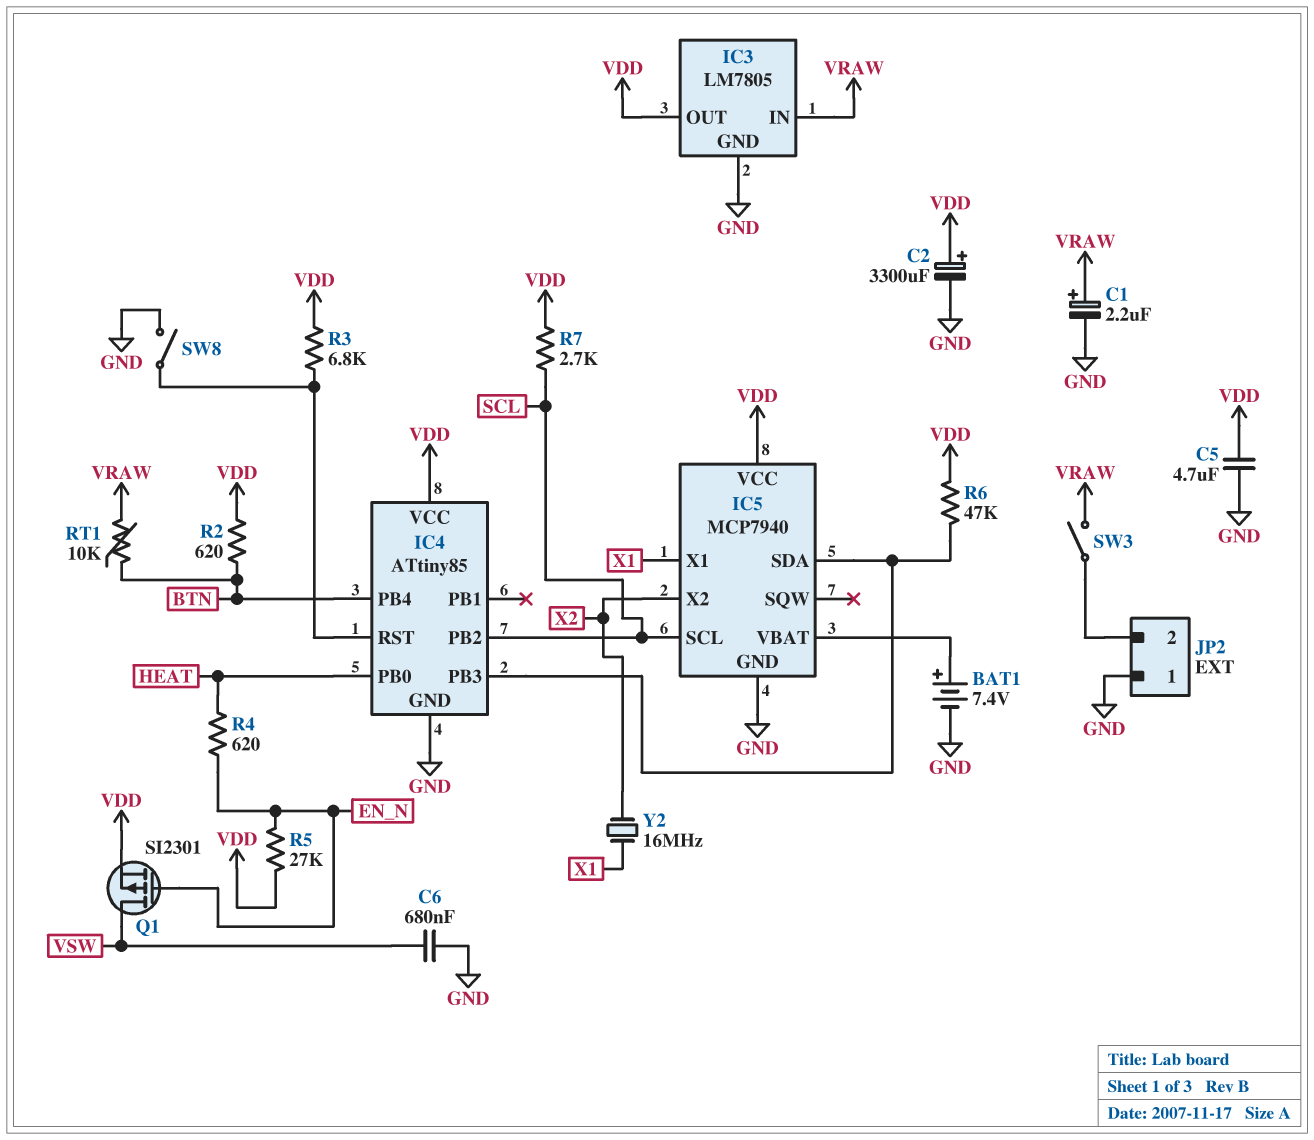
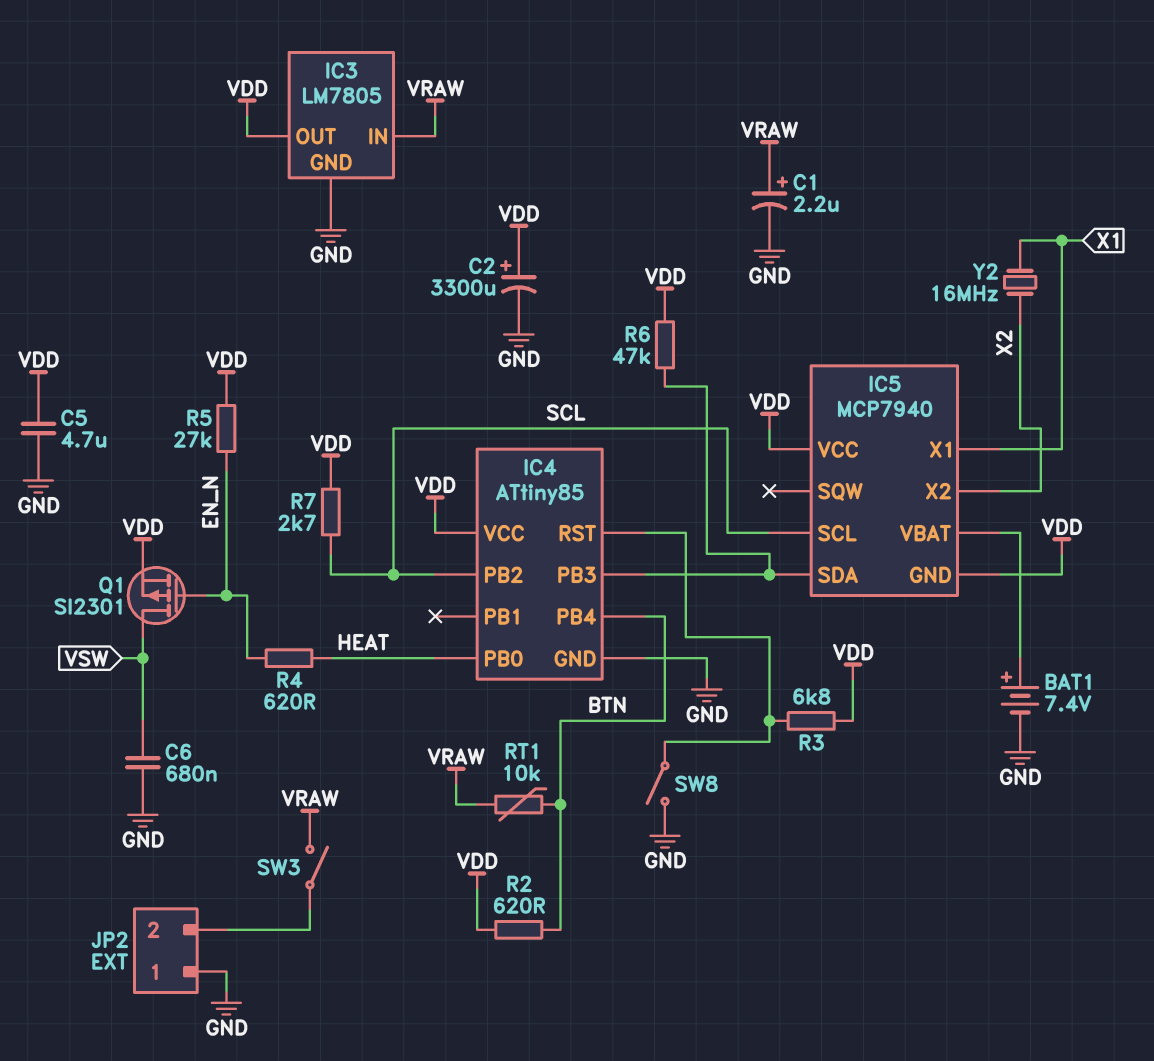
IC5 pin GND: GND -> VDD

